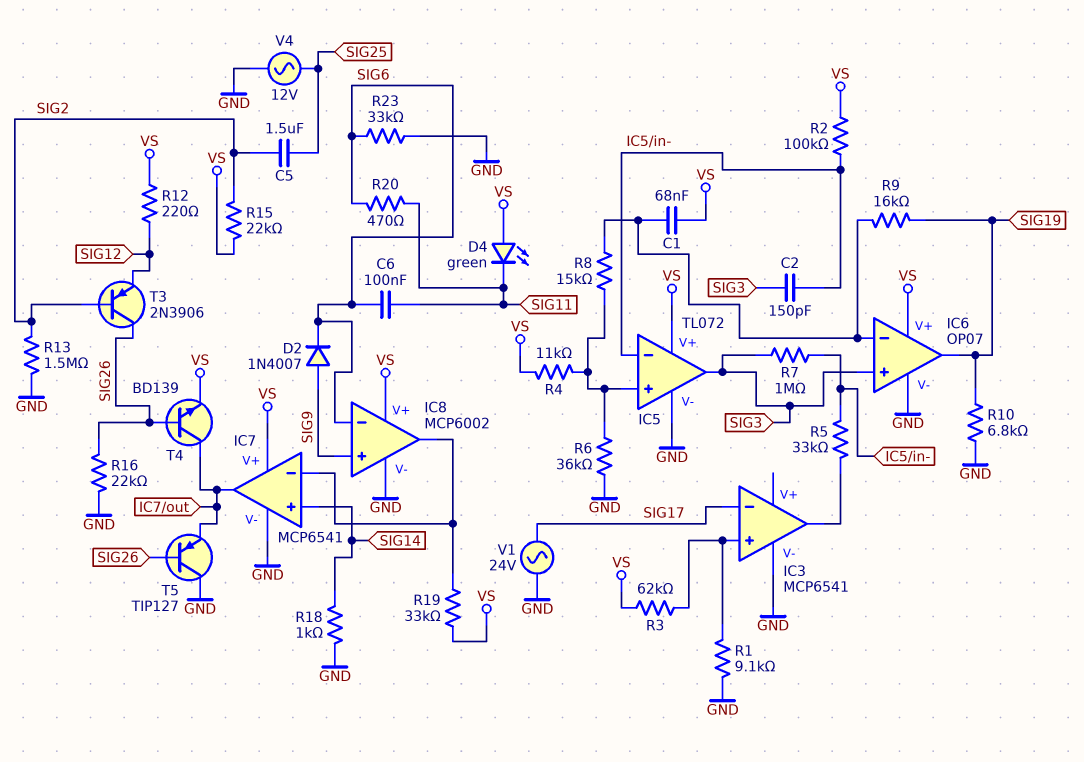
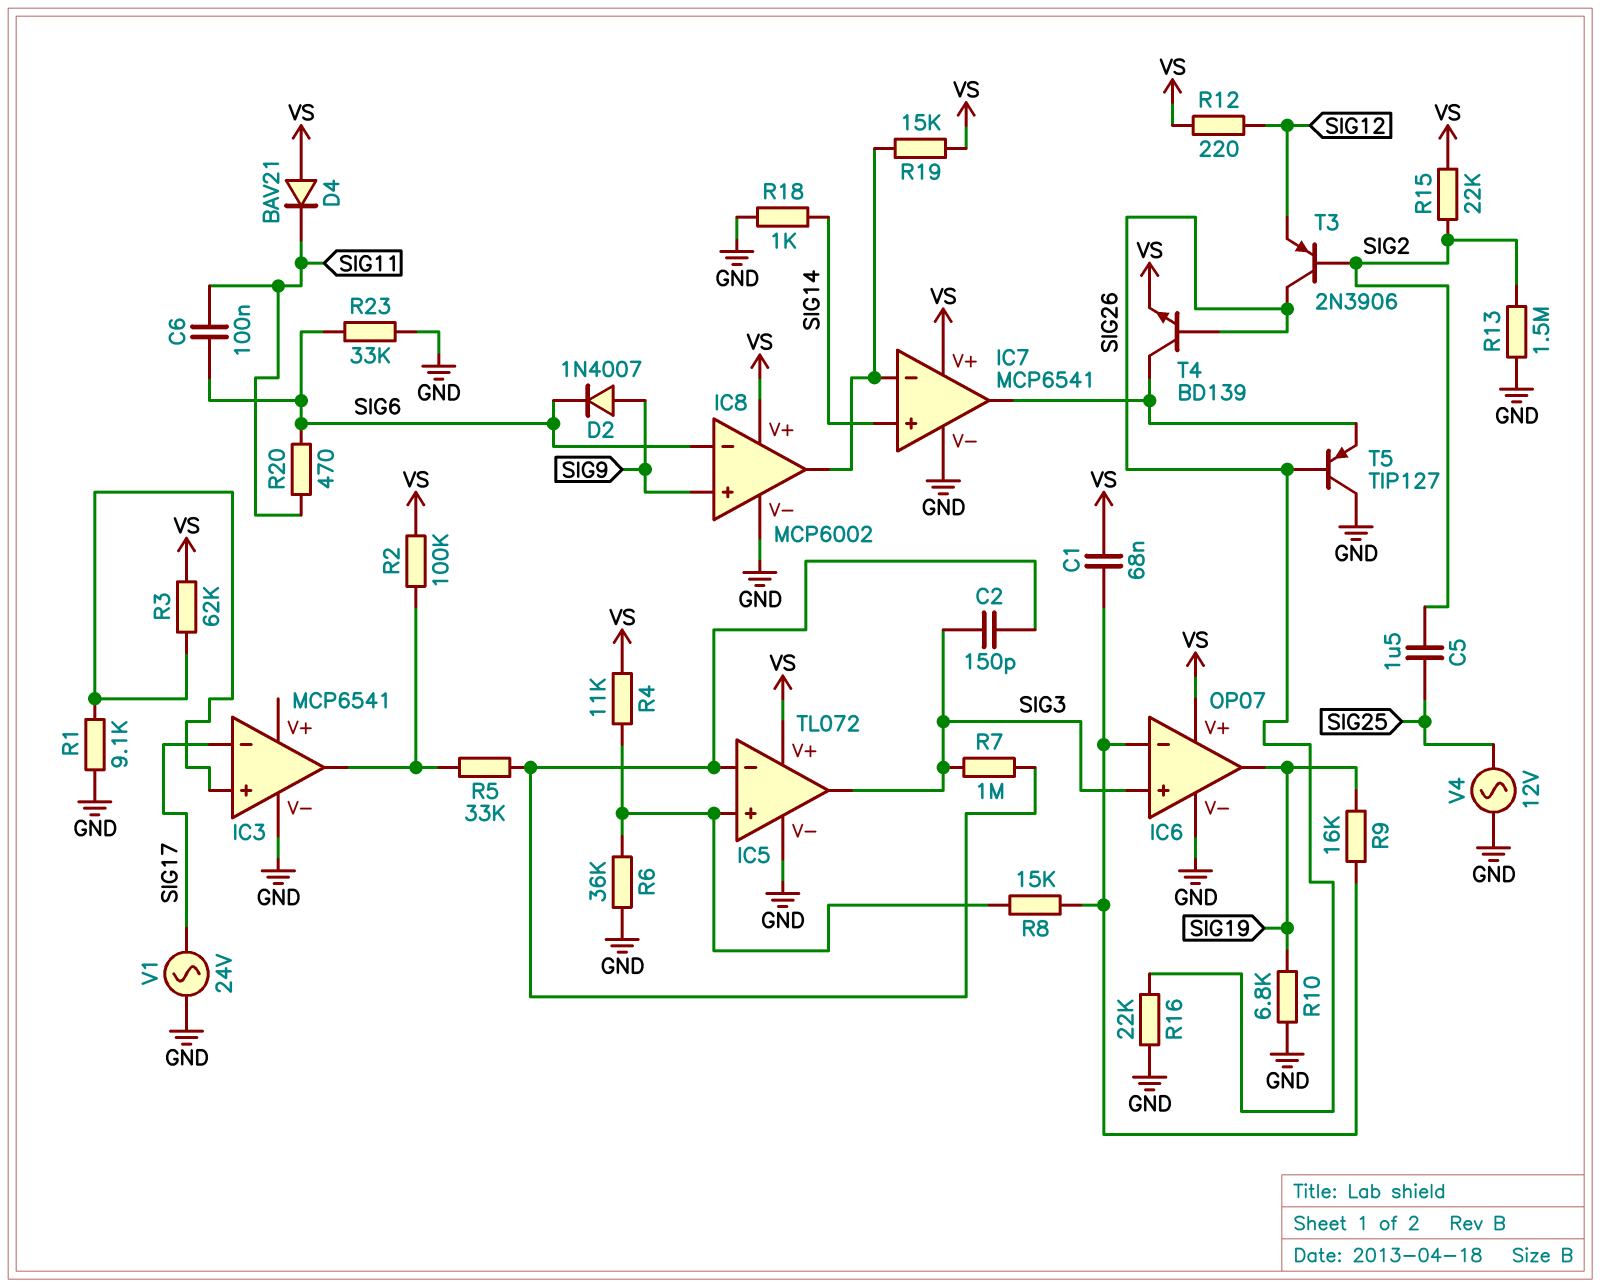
D4: LED green (A VS, K SIG11) -> diode BAV21 (A VS, K SIG11)
R2: 100k (IC5/in-, VS) -> 100k (IC3/out, VS)
R19: 33k (IC7/in-, VS) -> 15k (IC7/in-, VS)

